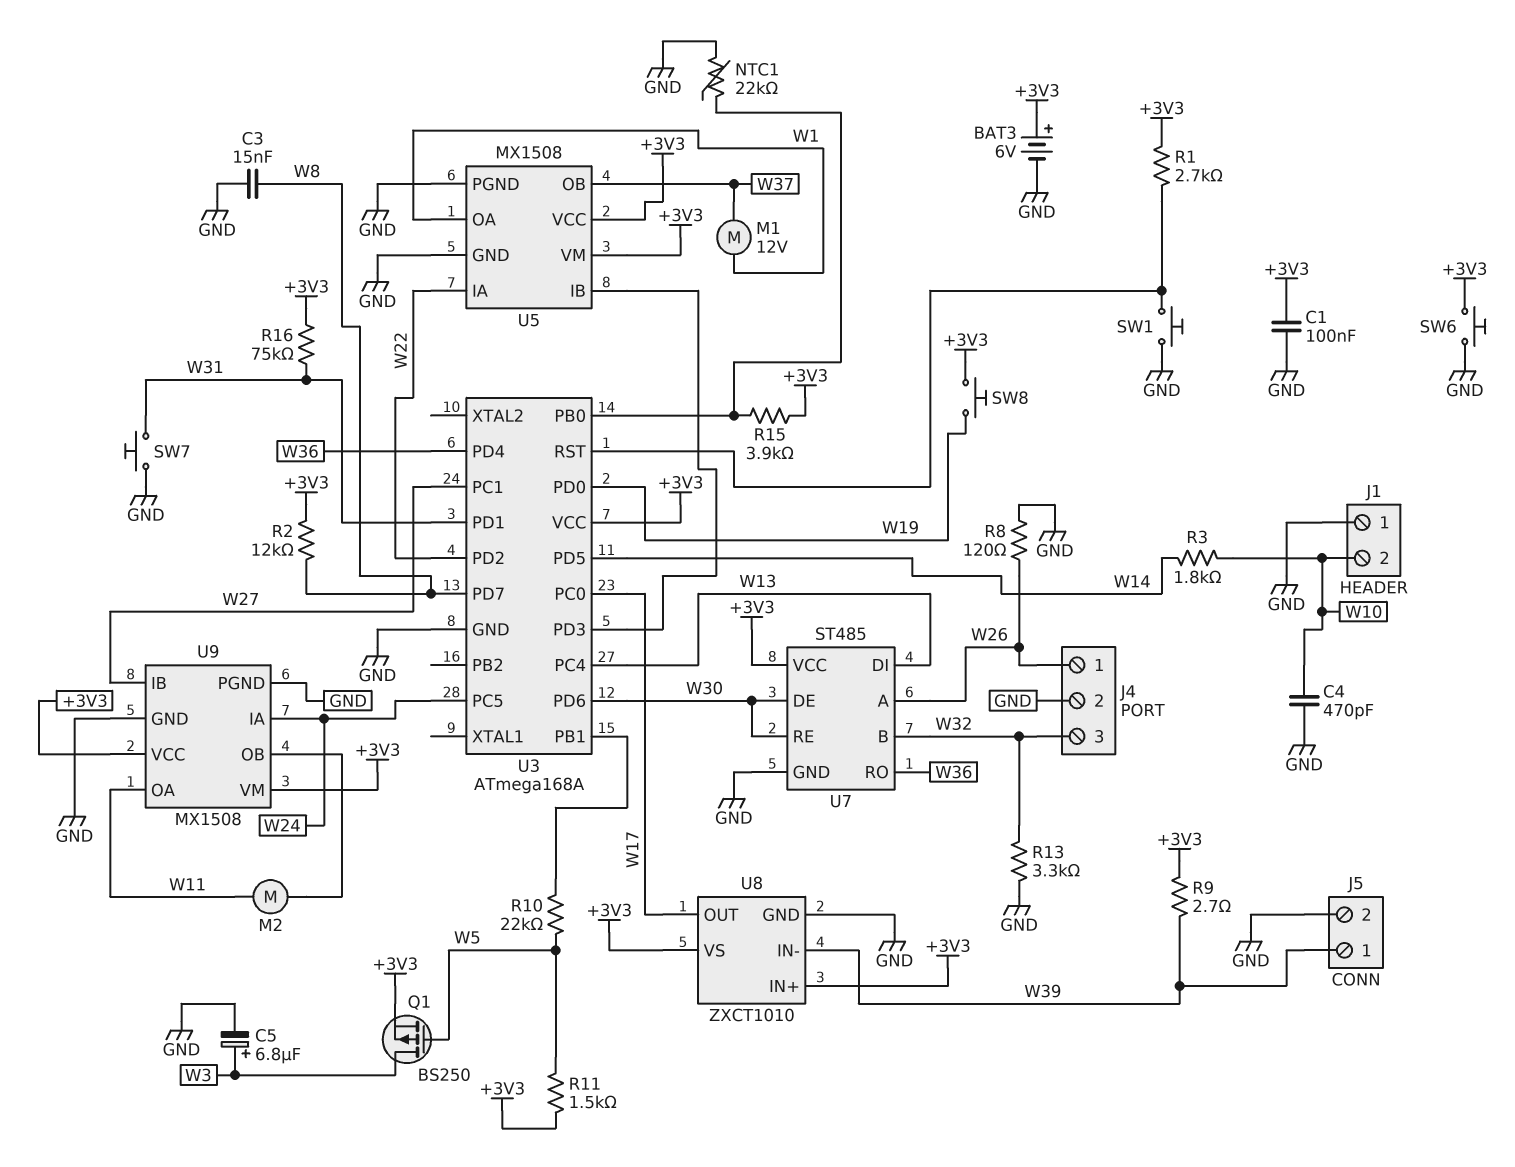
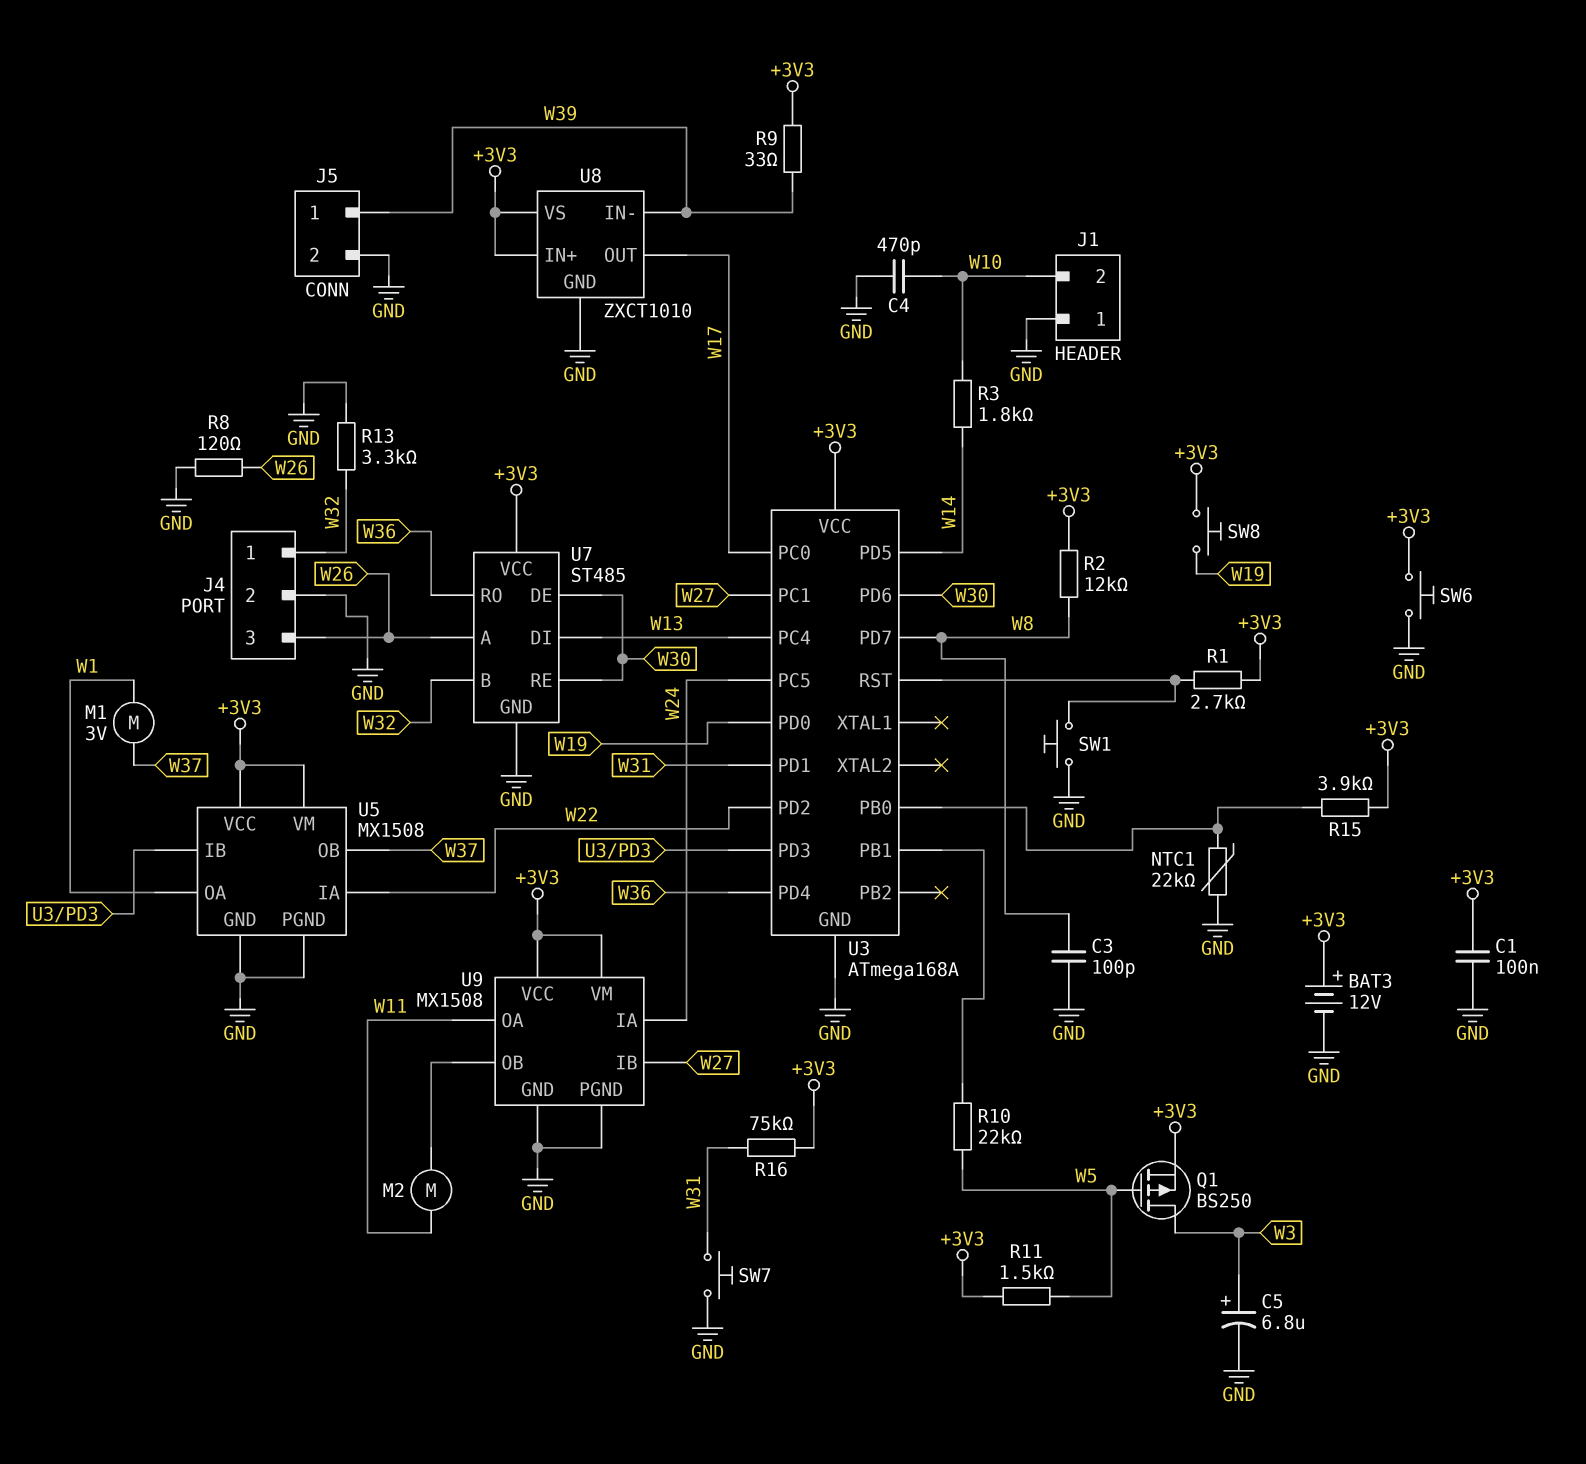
BAT3: 6V (plus +3V3, minus GND) -> 12V (plus +3V3, minus GND)
C3: 15nF (GND, W8) -> 100pF (GND, W8)
J4 pin 1: W26 -> W32
J4 pin 3: W32 -> W26
M1: motor 12V (W1, W37) -> motor 3V (W1, W37)
R9: 2.7 (+3V3, W39) -> 33 (+3V3, W39)

